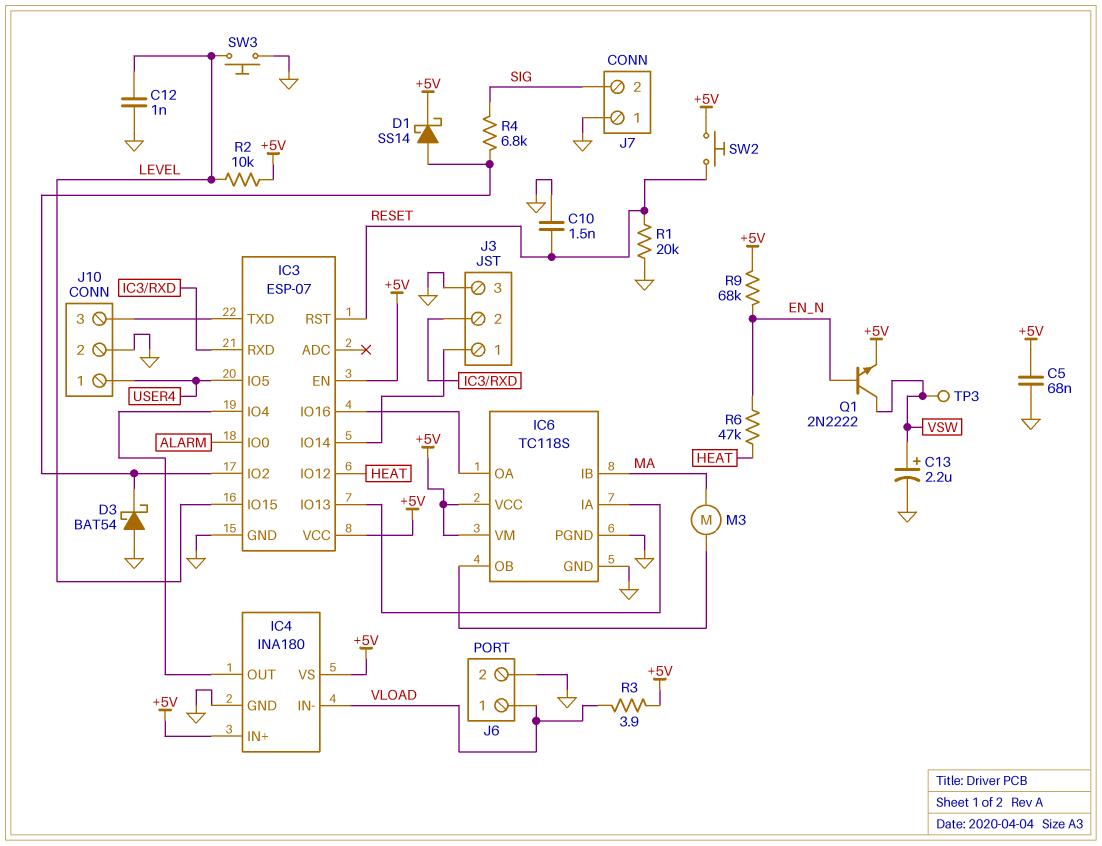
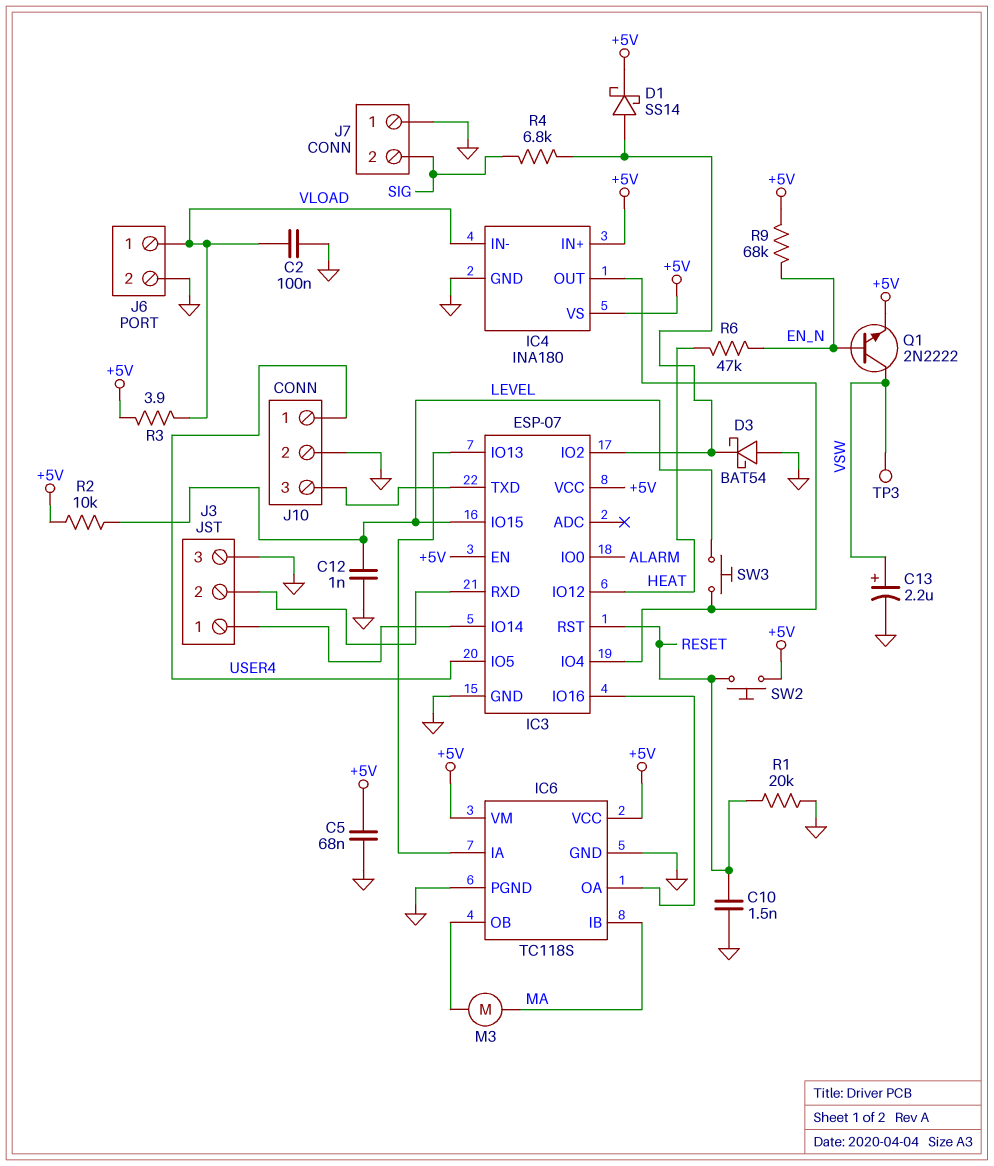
C2: none -> 100nF (GND, VLOAD)
SW3: button (GND, LEVEL) -> button (IC3/IO4, LEVEL)

